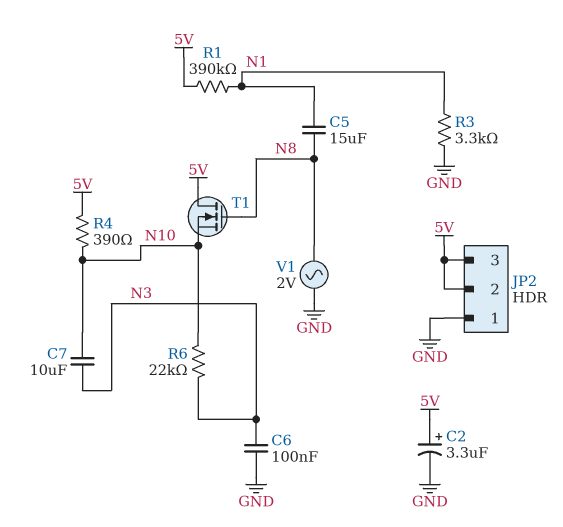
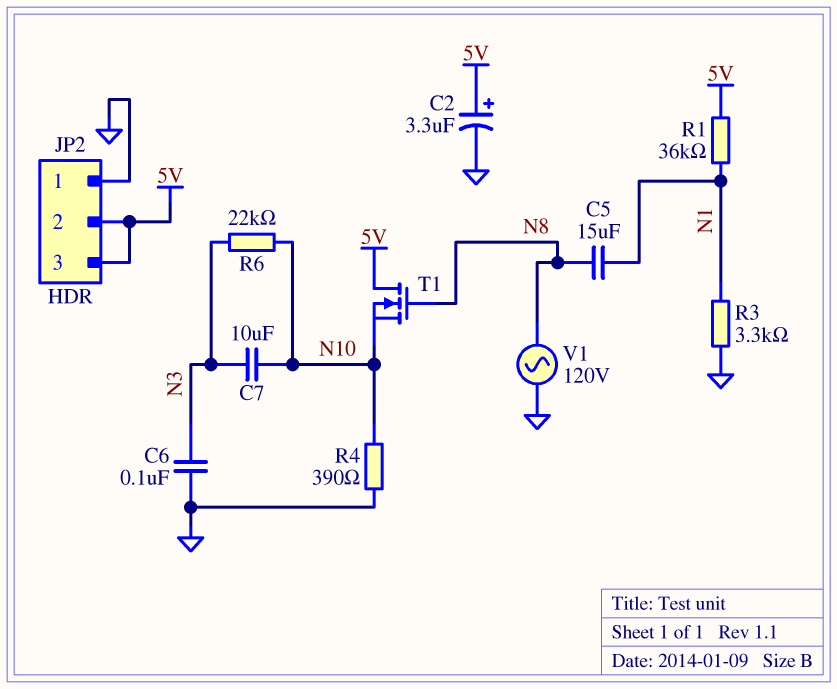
R1: 390k (5V, N1) -> 36k (5V, N1)
R4: 390 (5V, N10) -> 390 (GND, N10)
V1: AC 2V (GND, N8) -> AC 120V (GND, N8)

